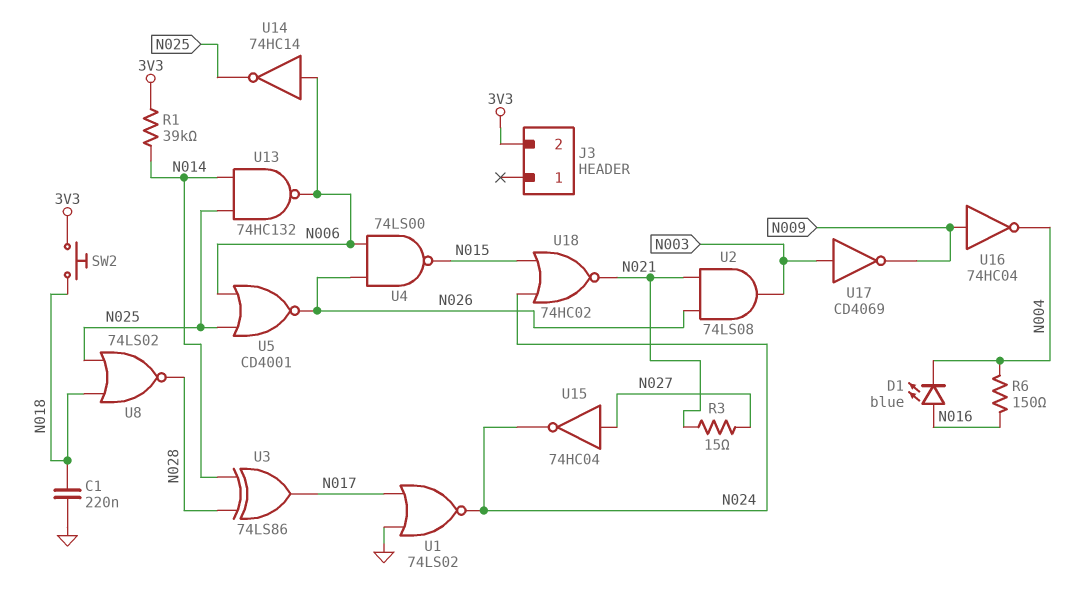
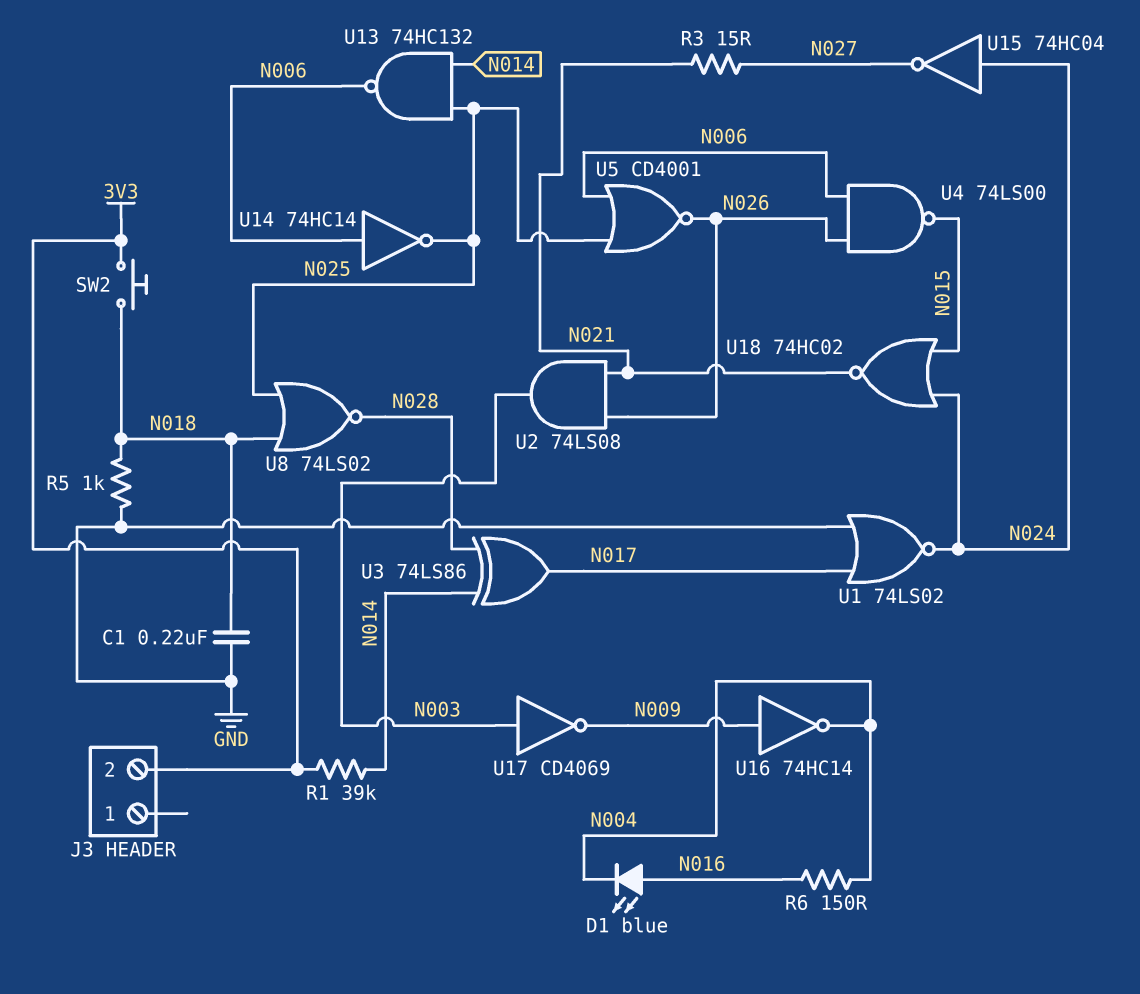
R5: none -> 1k (GND, N018)
U15: NOT 74HC04 (in N027, out N024) -> NOT 74HC04 (in N024, out N027)
U16: NOT 74HC04 (in N009, out N004) -> NOT 74HC14 (in N009, out N004)

